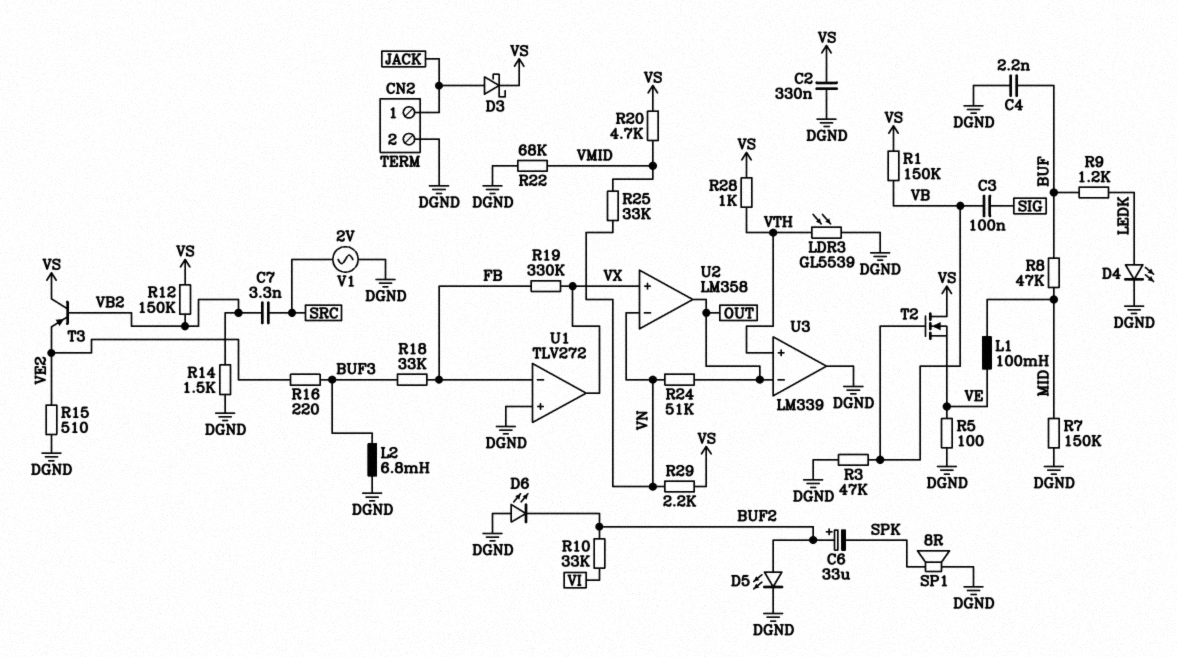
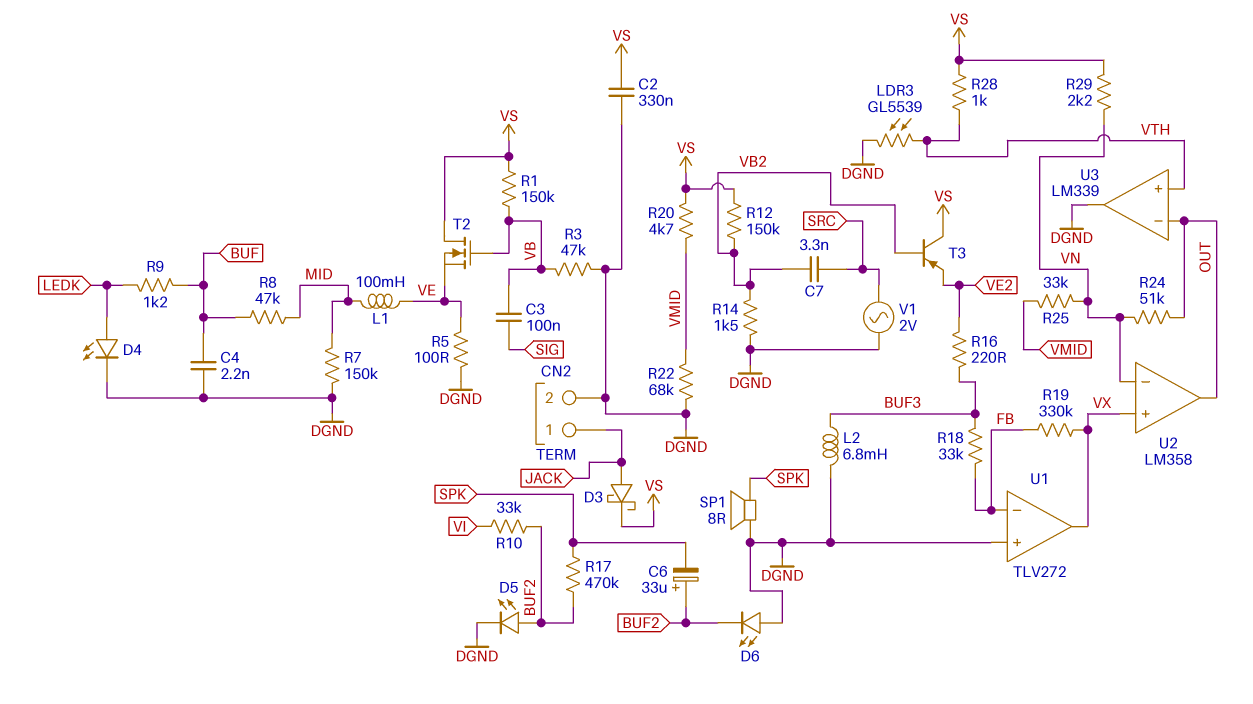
R15: 510 (DGND, VE2) -> none
R17: none -> 470k (BUF2, SPK)

